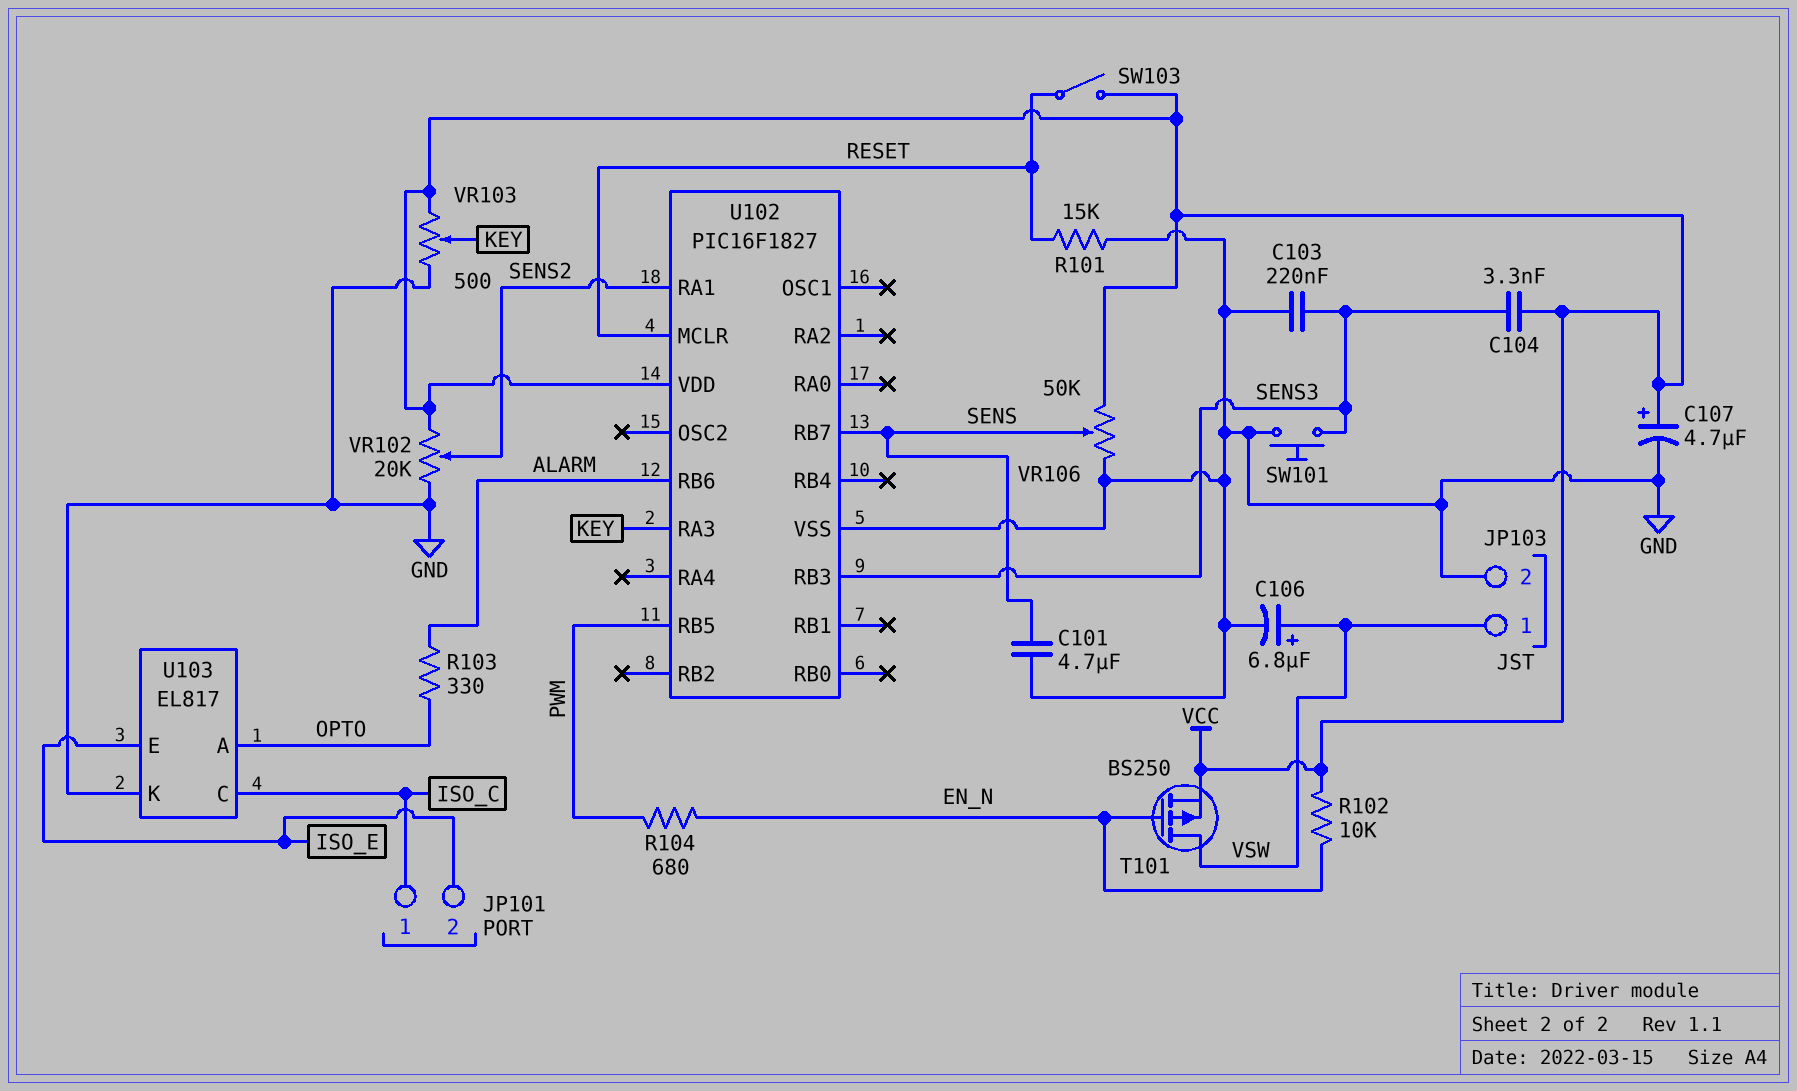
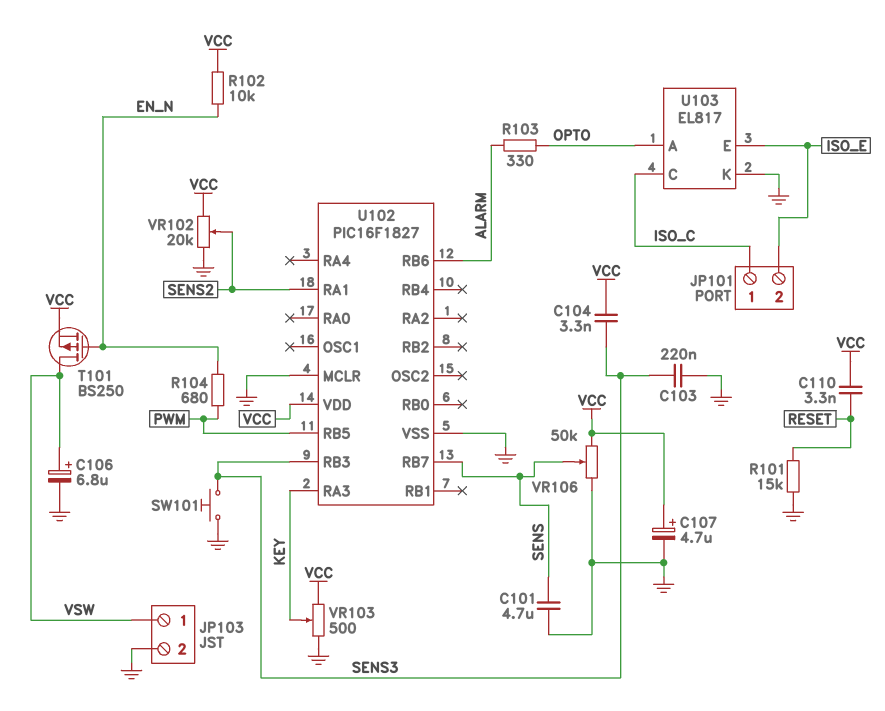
C110: none -> 3.3nF (RESET, VCC)
SW103: switch (RESET, VCC) -> none
U102 pin MCLR: RESET -> GND

